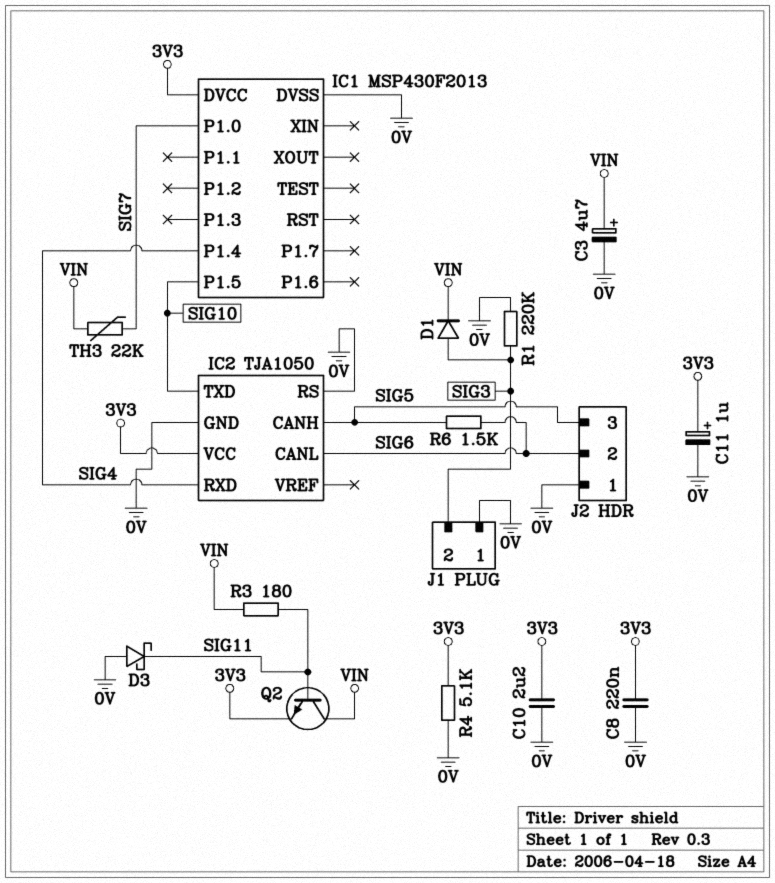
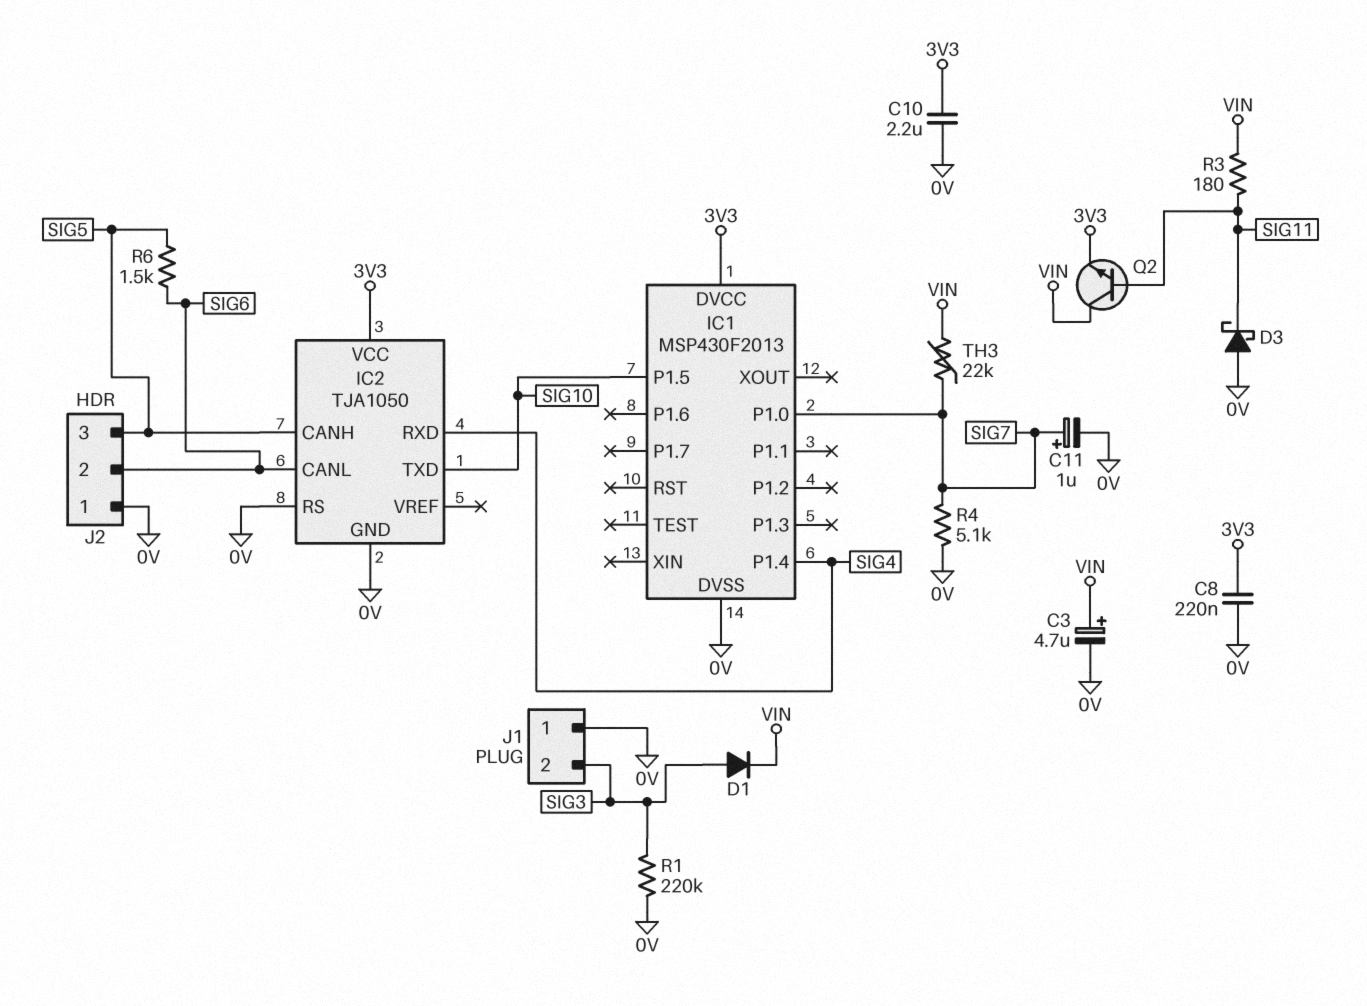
C11: 1uF (plus 3V3, minus 0V) -> 1uF (plus SIG7, minus 0V)
R4: 5.1k (0V, 3V3) -> 5.1k (0V, SIG7)

